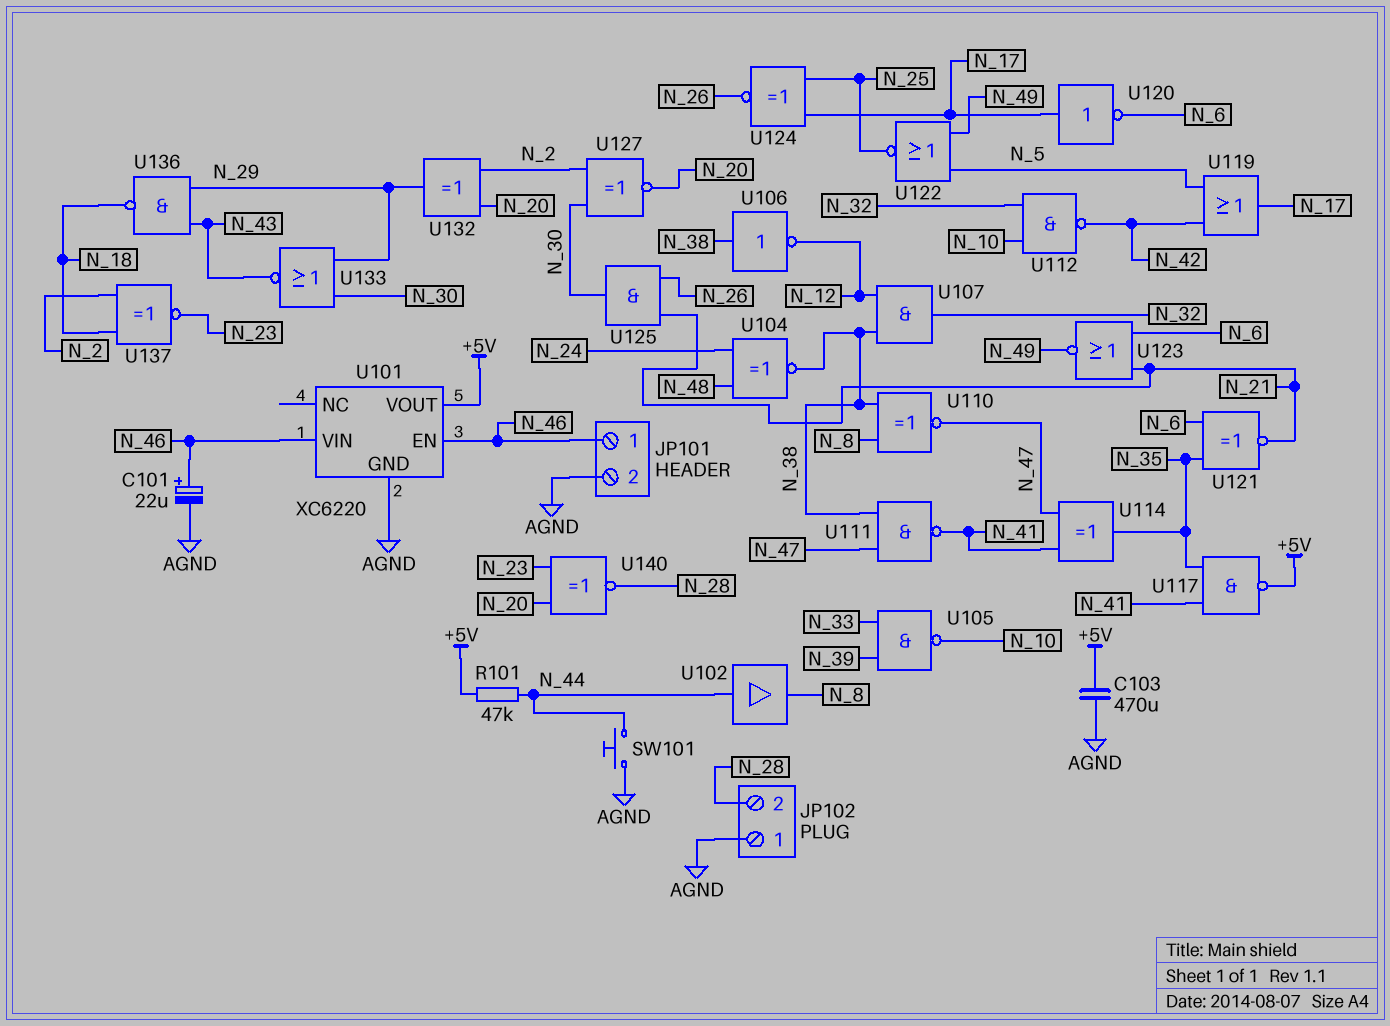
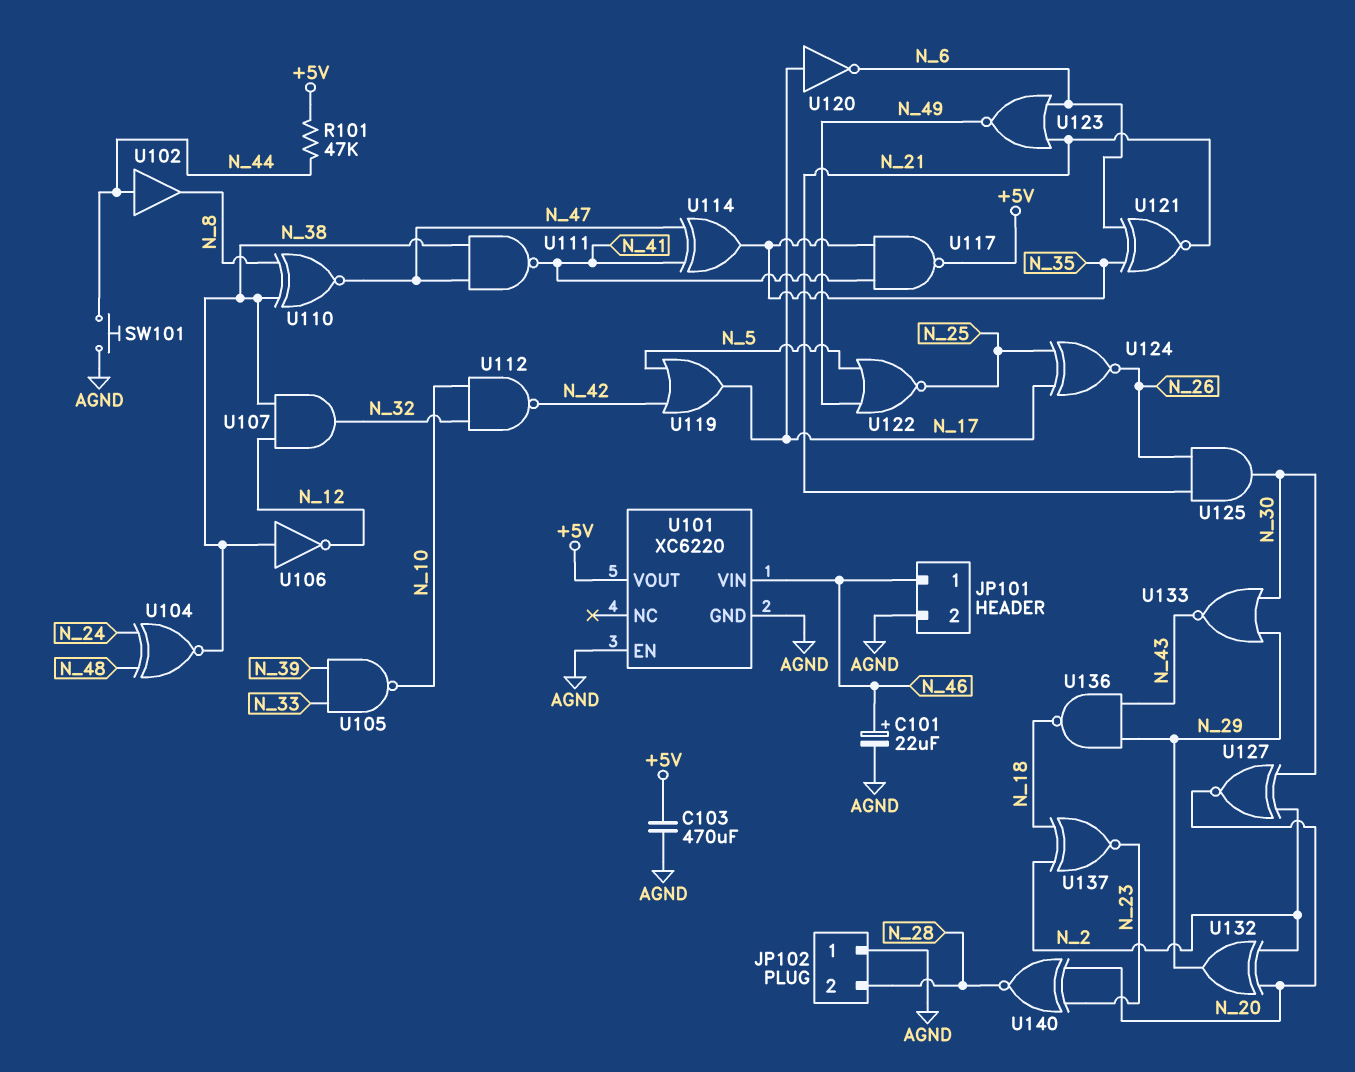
U101 pin EN: N_46 -> AGND

